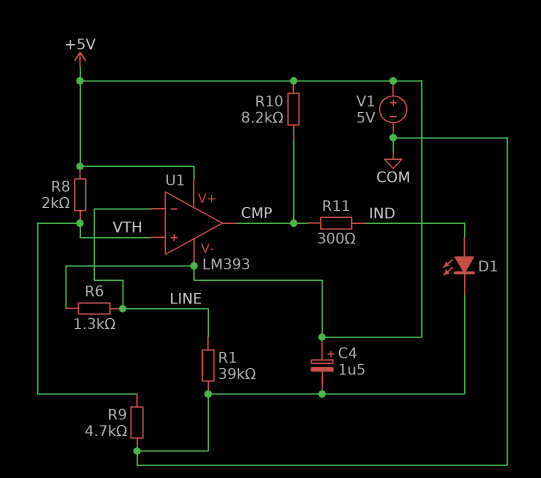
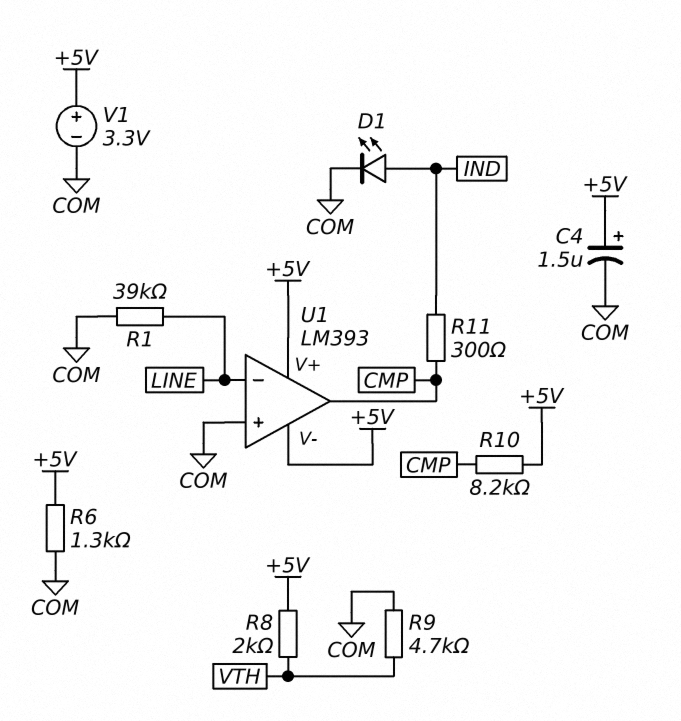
R6: 1.3k (+5V, LINE) -> 1.3k (+5V, COM)
U1 pin in+: VTH -> COM
V1: 5V (plus +5V, minus COM) -> 3.3V (plus +5V, minus COM)

